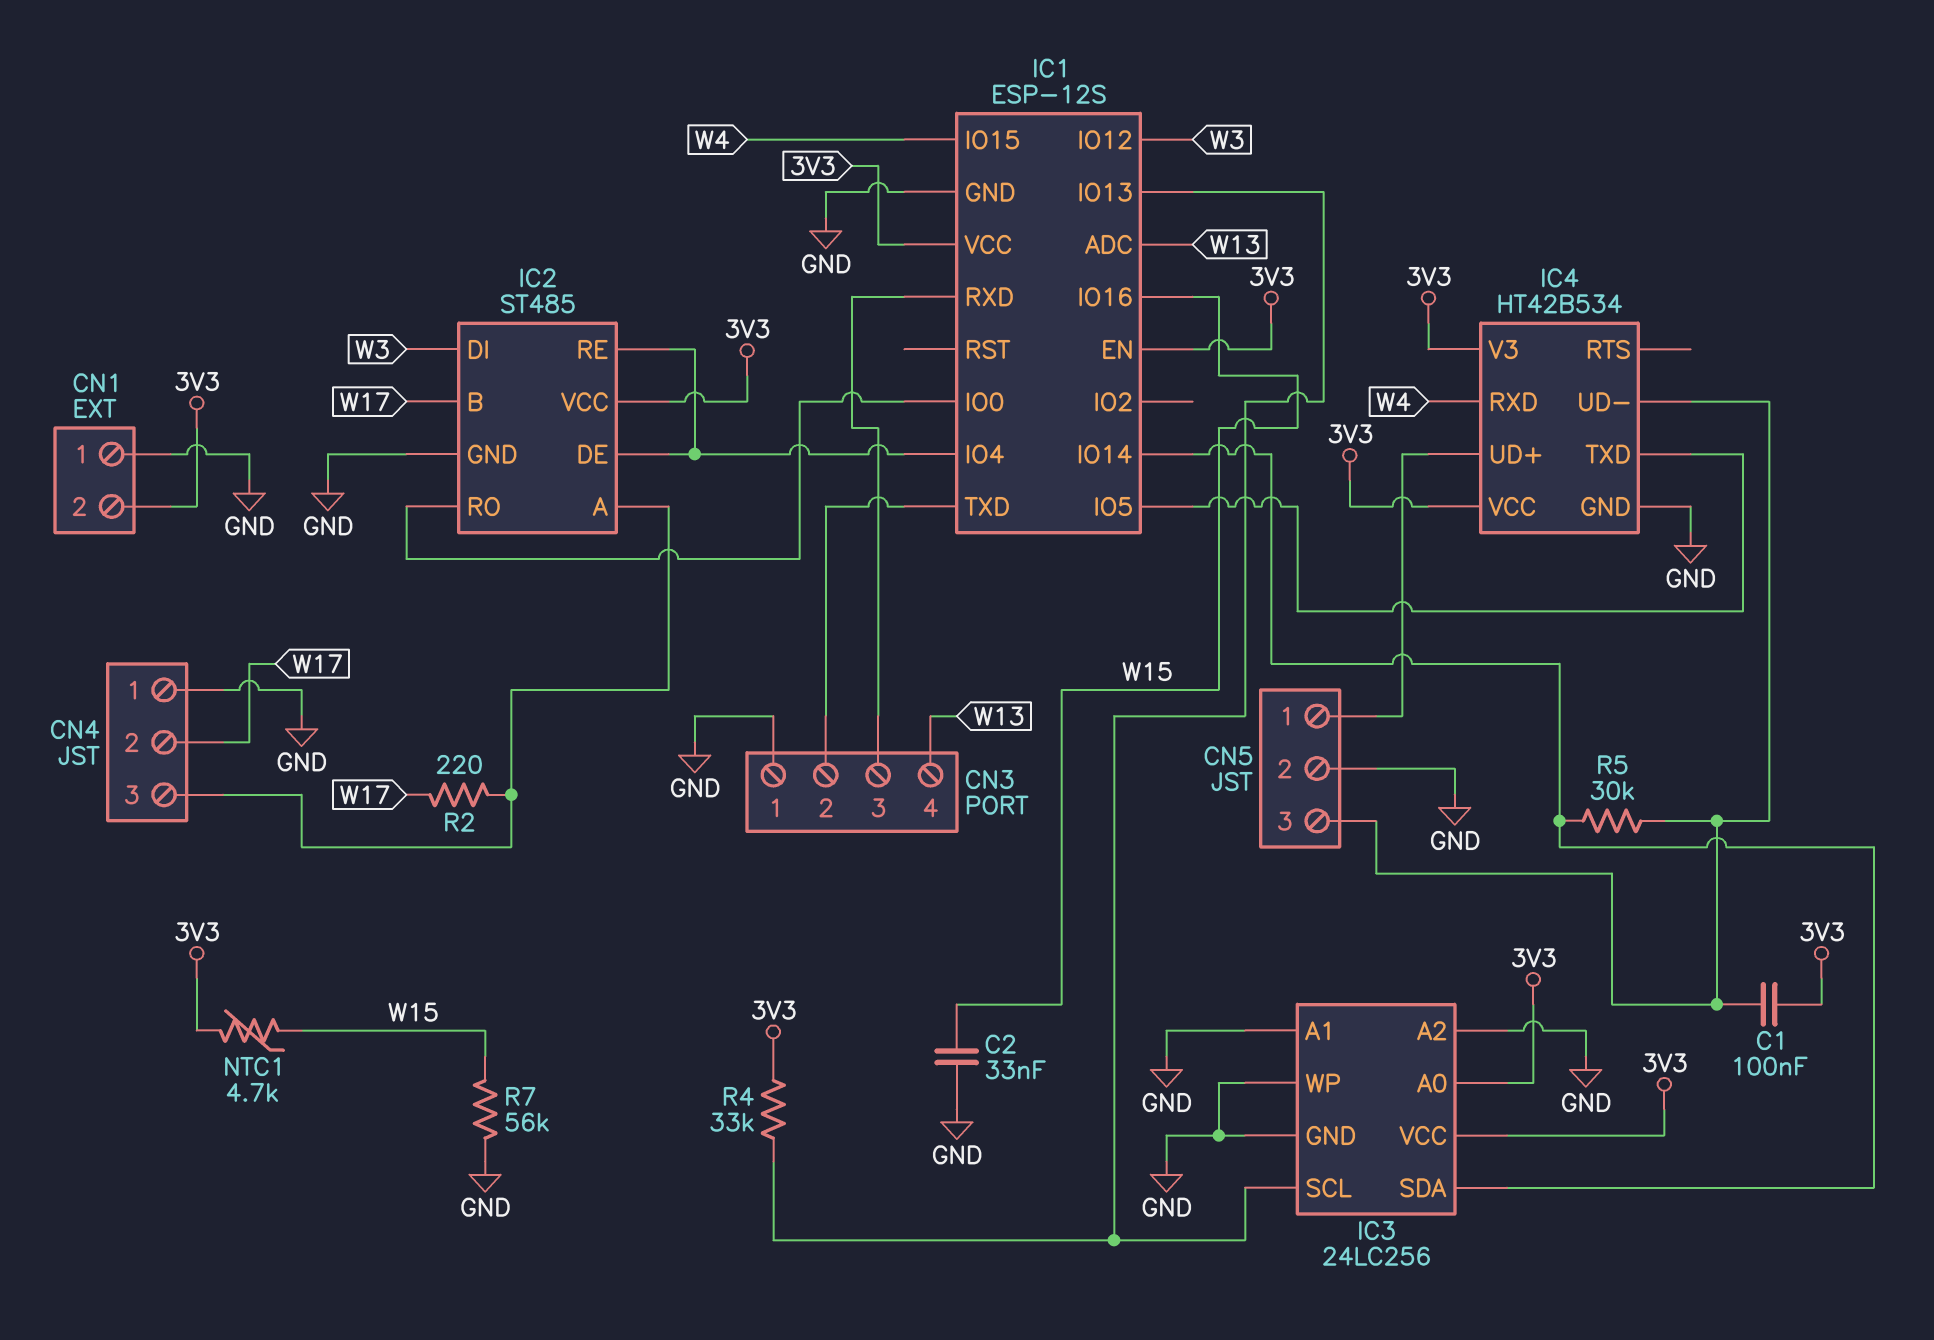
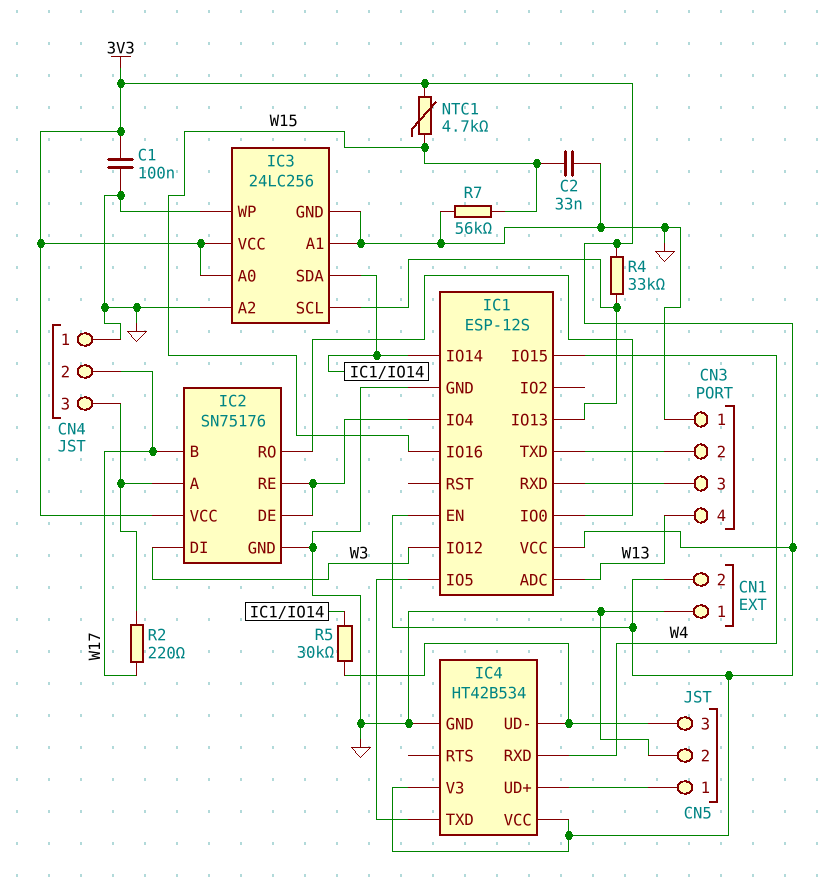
C1: 100nF (3V3, CN5/3) -> 100nF (3V3, GND)
IC2: ST485 -> SN75176

